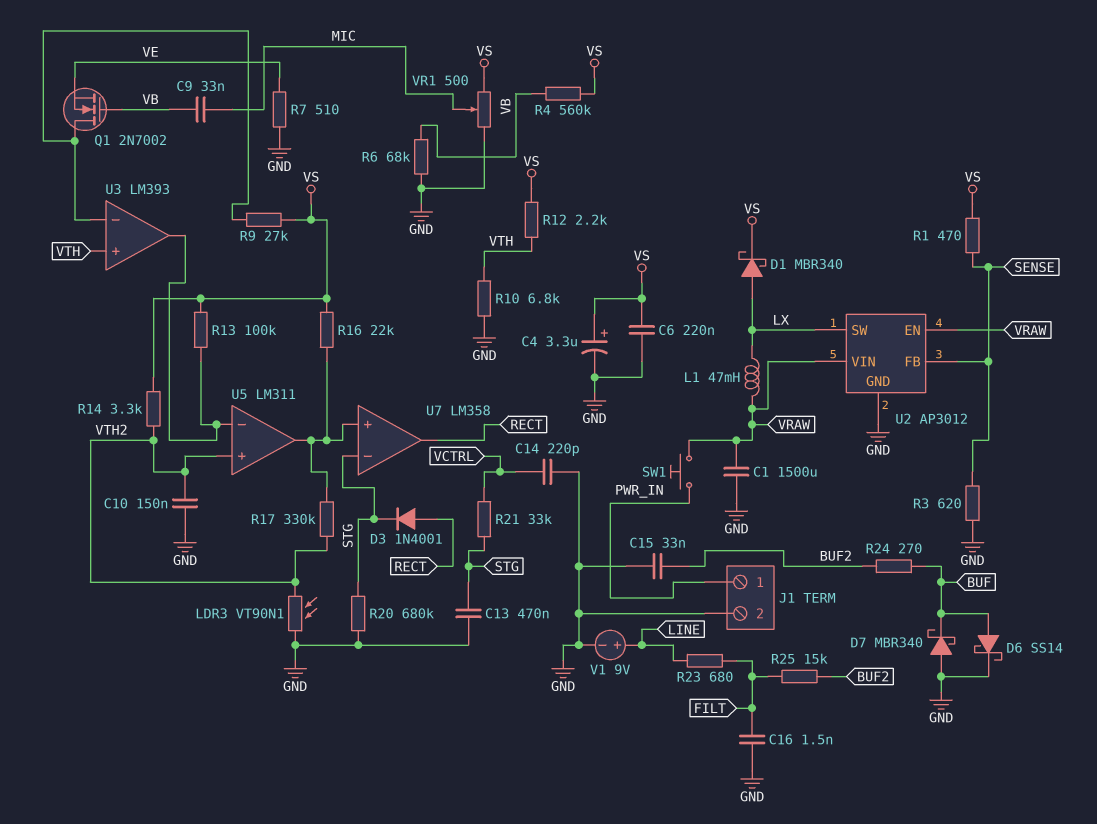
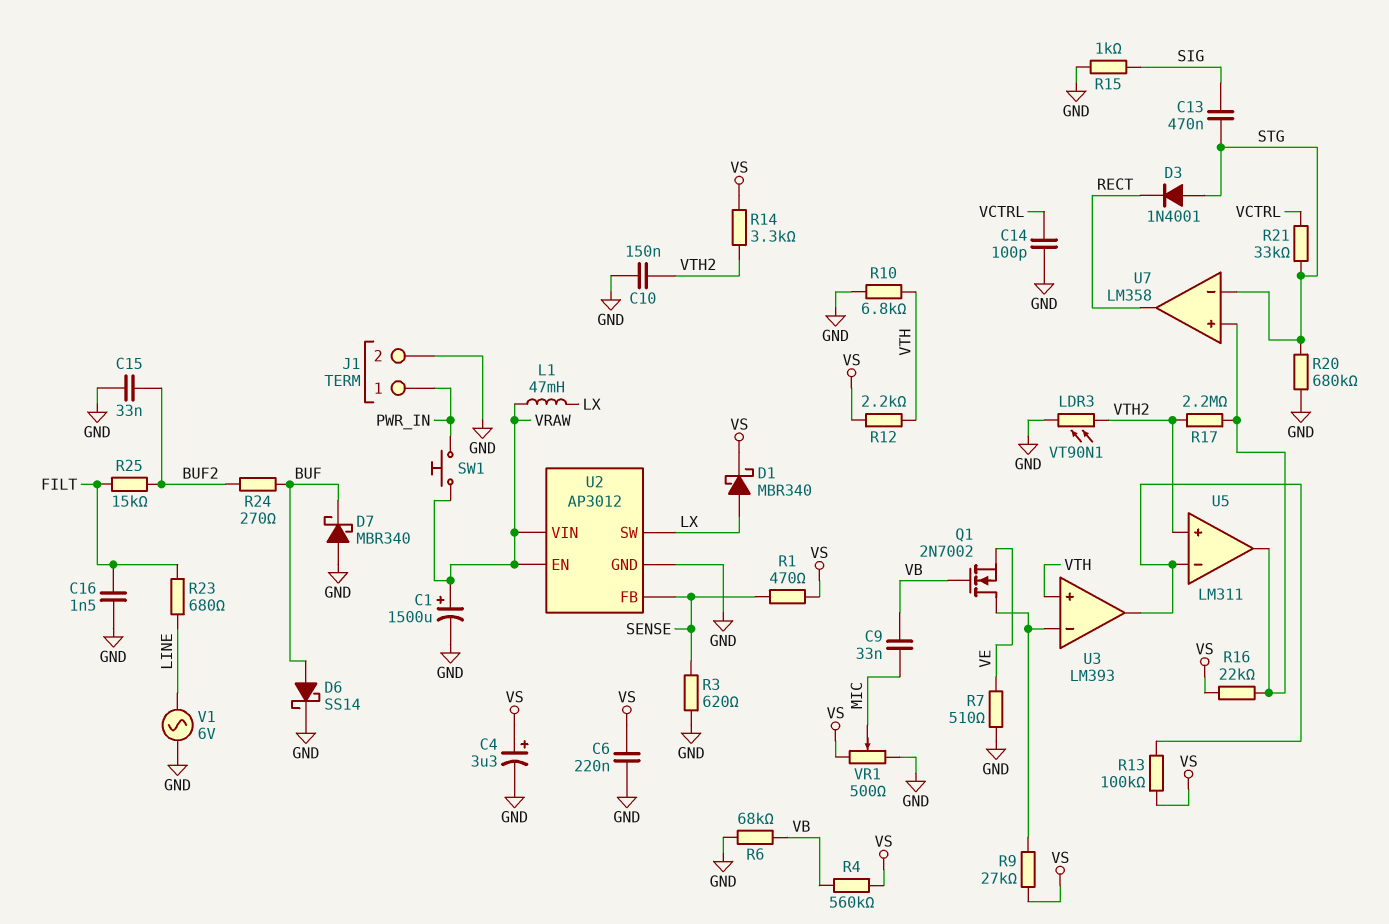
C1: 1500uF (GND, VRAW) -> 1500uF (plus VRAW, minus GND)
C13: 470nF (GND, STG) -> 470nF (SIG, STG)
C14: 220pF (GND, VCTRL) -> 100pF (GND, VCTRL)
D3: diode 1N4001 (A RECT, K STG) -> diode 1N4001 (A STG, K RECT)
R15: none -> 1k (GND, SIG)
R17: 330k (U5/out, VTH2) -> 2.2M (U5/out, VTH2)
V1: 9V (plus LINE, minus GND) -> AC 6V (GND, LINE)

